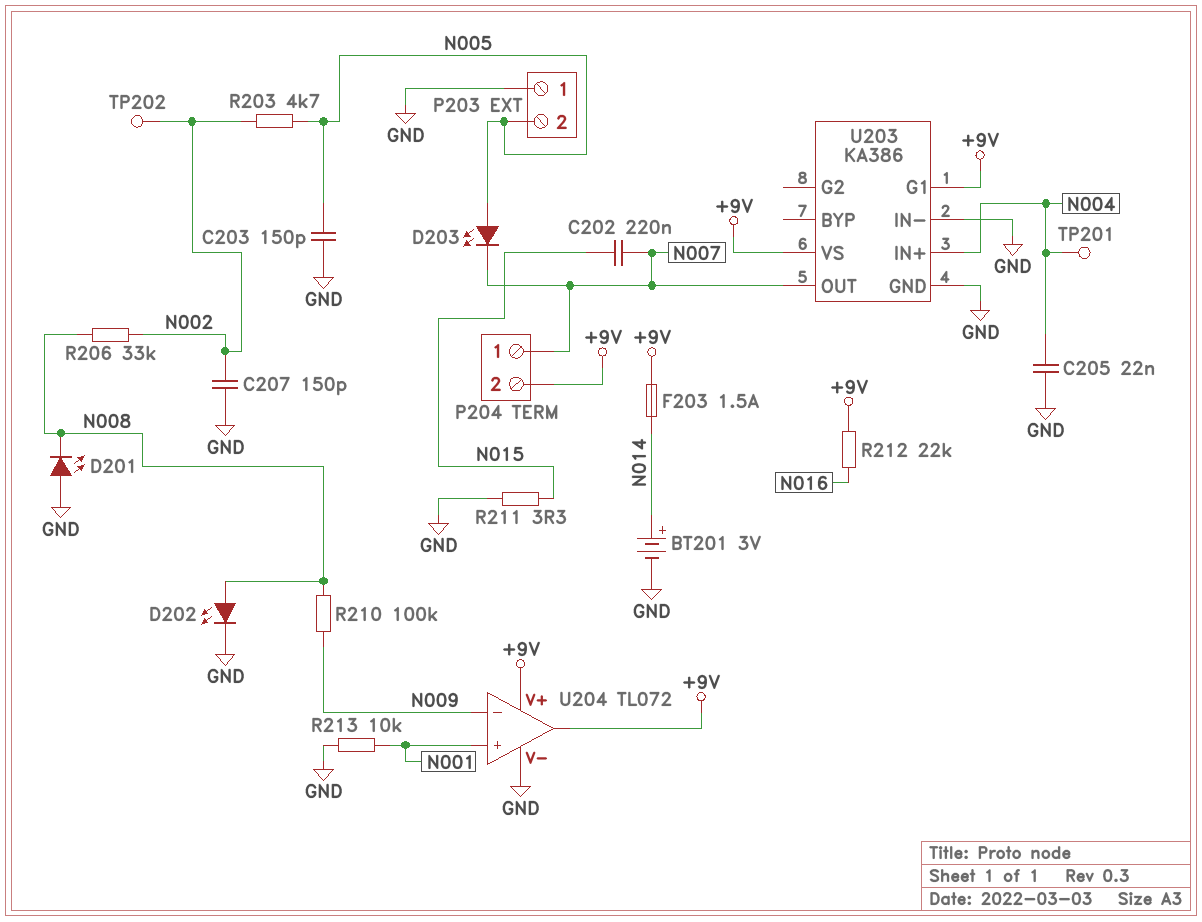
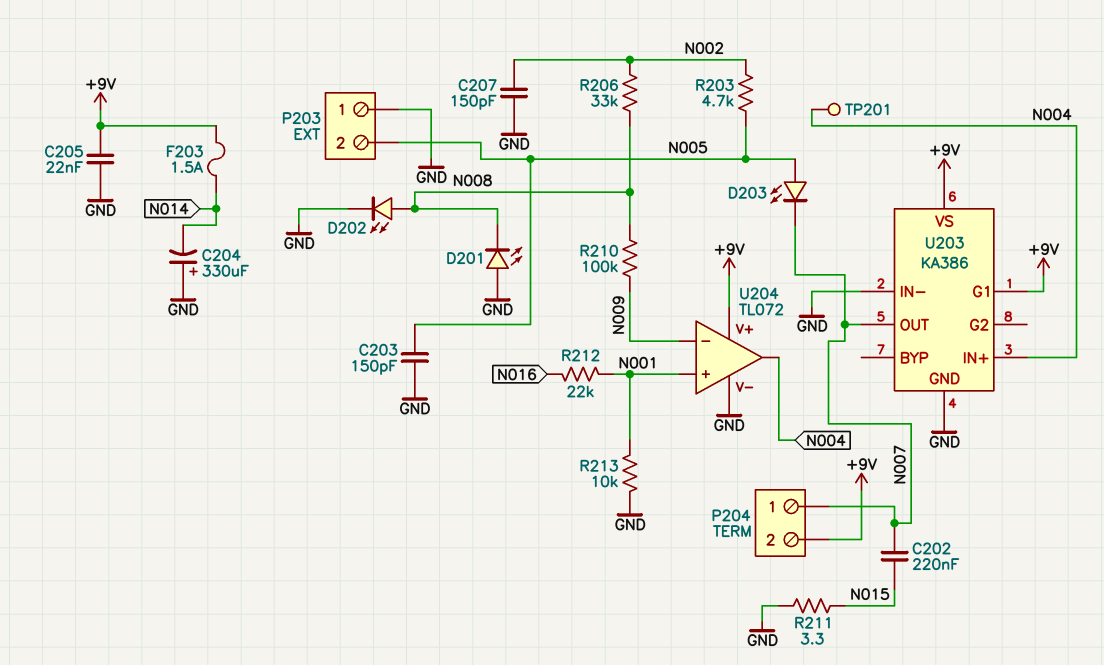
BT201: 3V (plus N014, minus GND) -> none
C204: none -> 330uF (plus GND, minus N014)
C205: 22nF (GND, N004) -> 22nF (+9V, GND)
R212: 22k (+9V, N016) -> 22k (N001, N016)
TP202: test point (N002) -> none
U204 pin out: +9V -> N004

